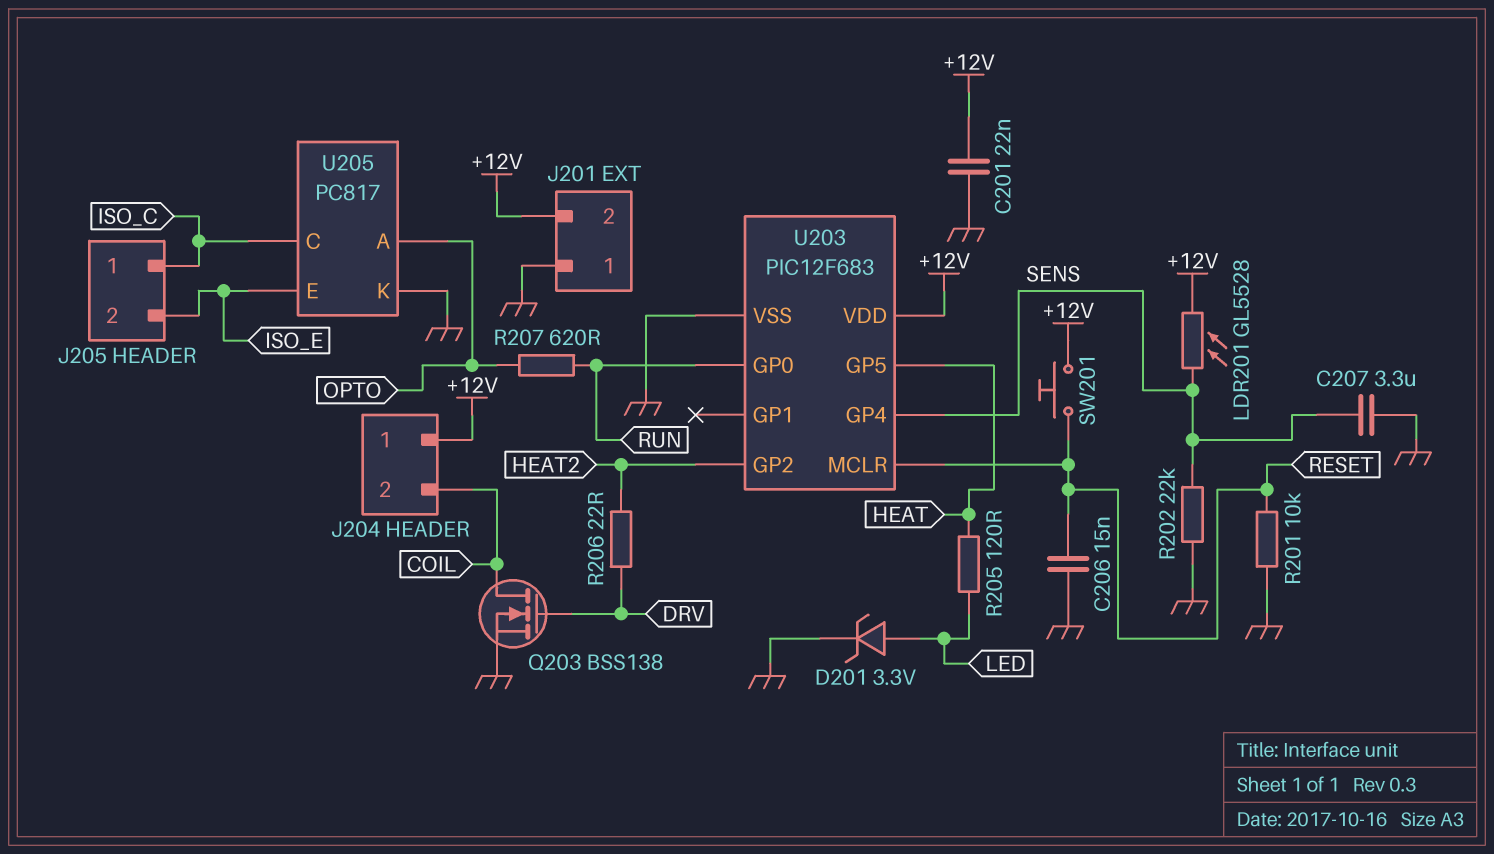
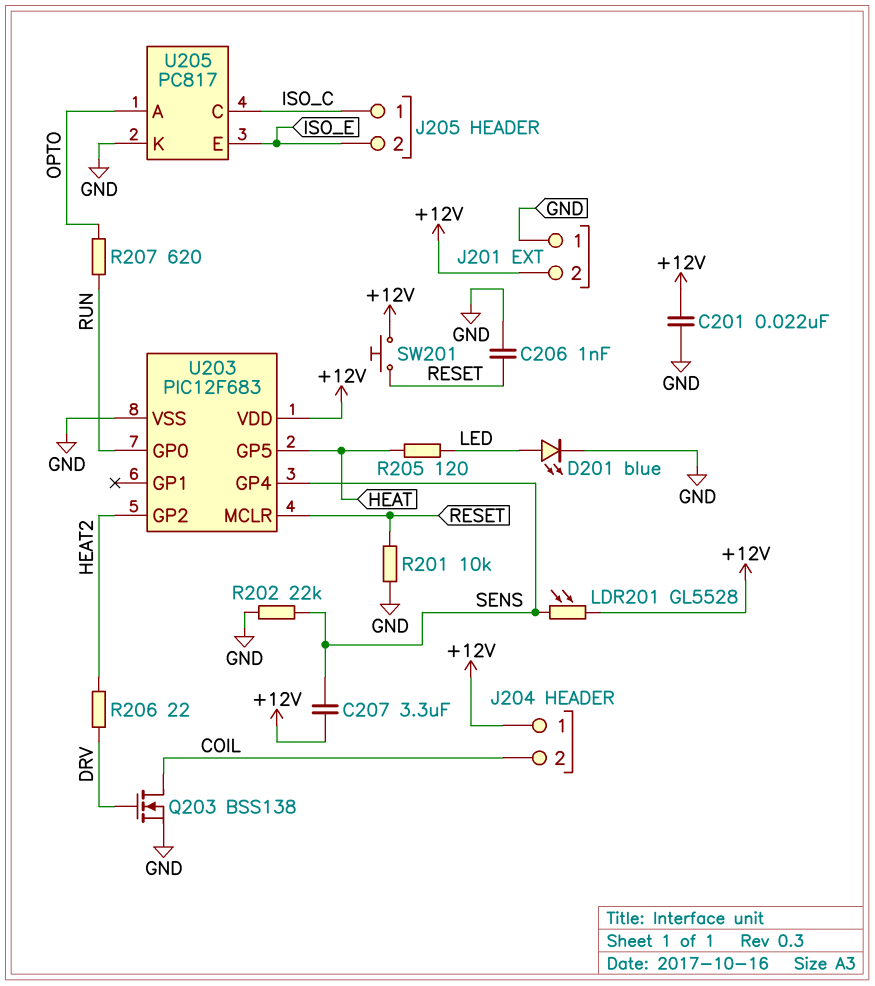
C206: 15nF (GND, RESET) -> 1nF (GND, RESET)
C207: 3.3uF (GND, SENS) -> 3.3uF (+12V, SENS)
D201: zener 3.3V (A LED, K GND) -> LED blue (A LED, K GND)

